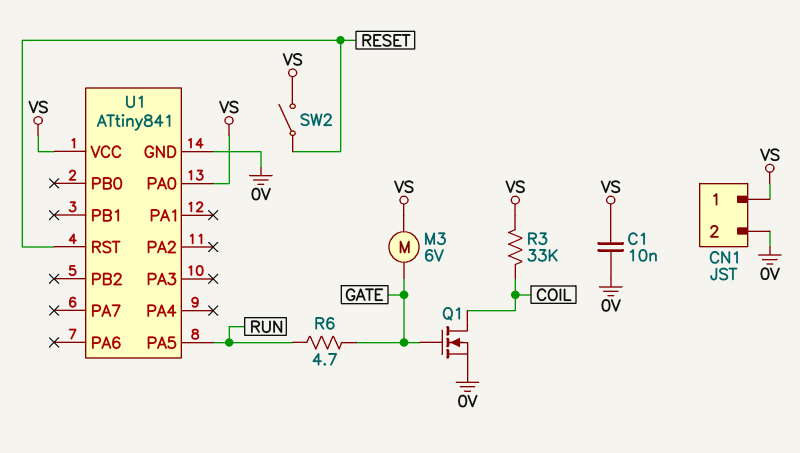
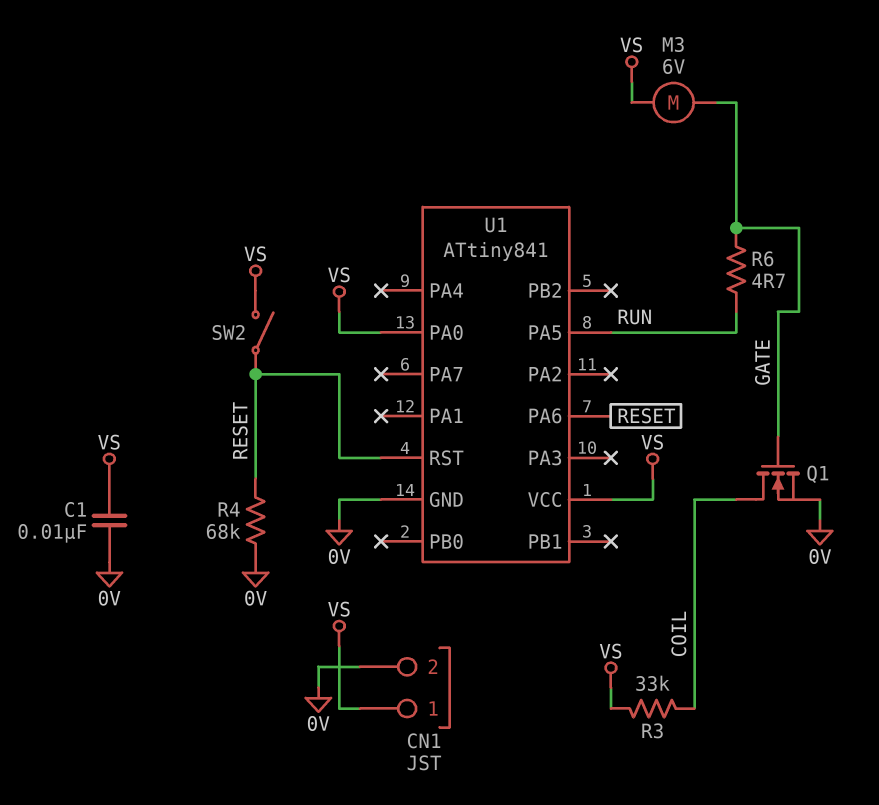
R4: none -> 68k (0V, RESET)
U1 pin PA6: none -> RESET

